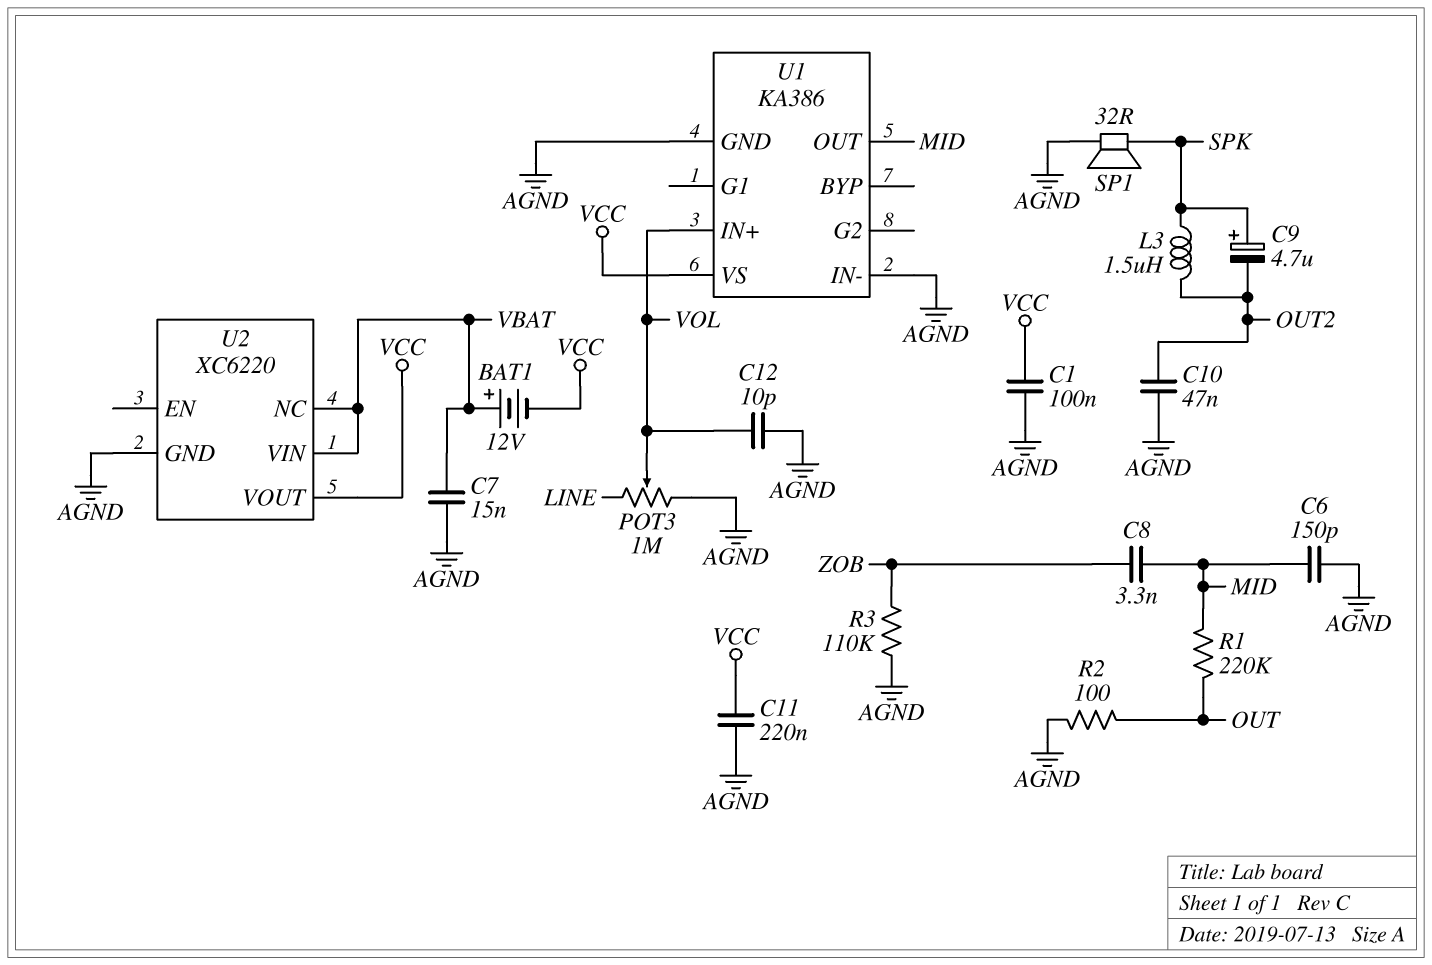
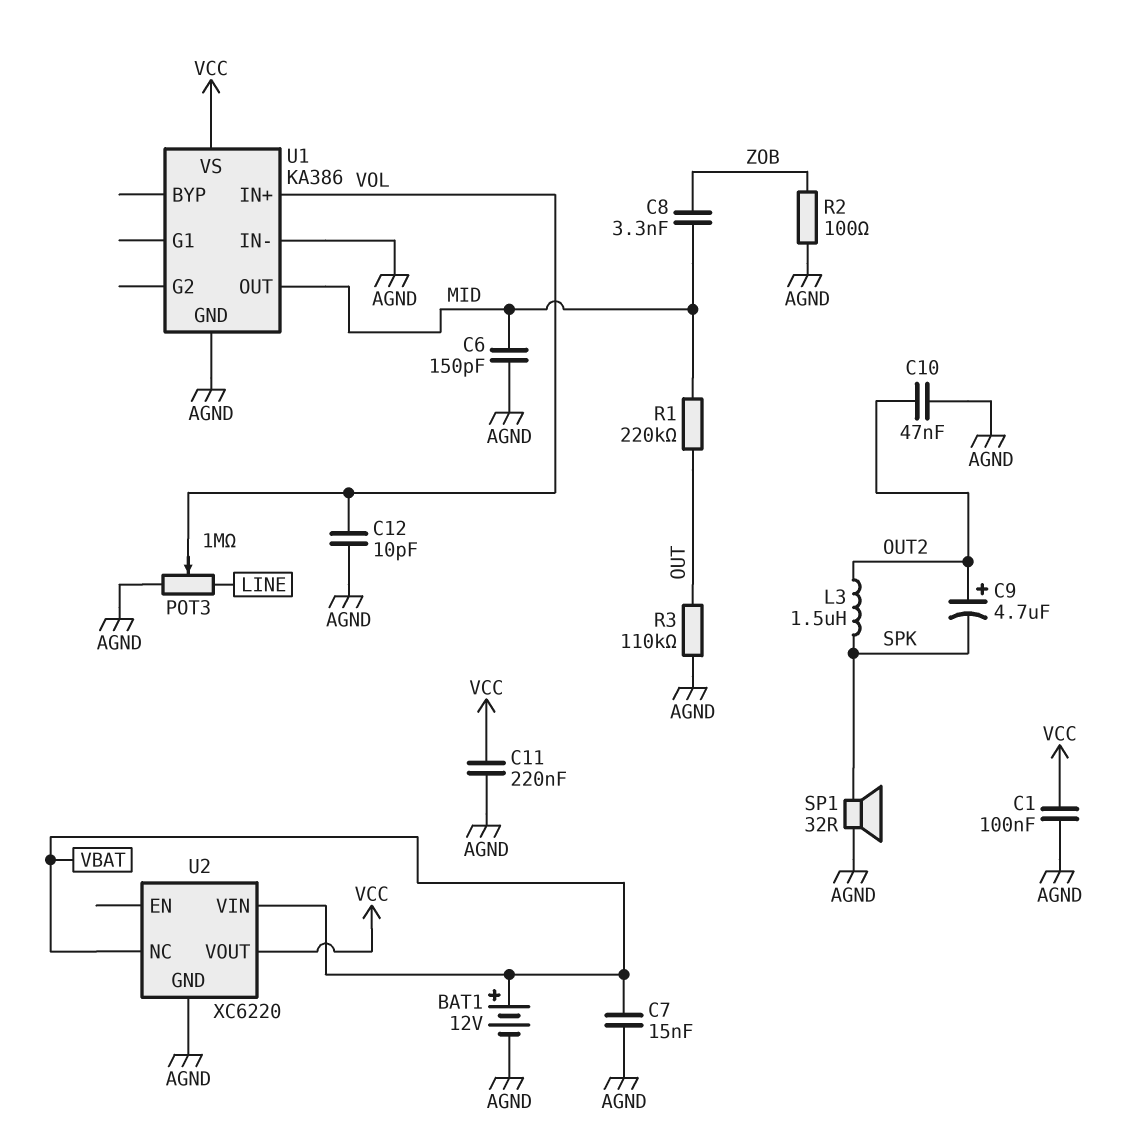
BAT1: 12V (plus VBAT, minus VCC) -> 12V (plus VBAT, minus AGND)
C9: 4.7uF (plus SPK, minus OUT2) -> 4.7uF (plus OUT2, minus SPK)
R2: 100 (AGND, OUT) -> 100 (AGND, ZOB)
R3: 110k (AGND, ZOB) -> 110k (AGND, OUT)

